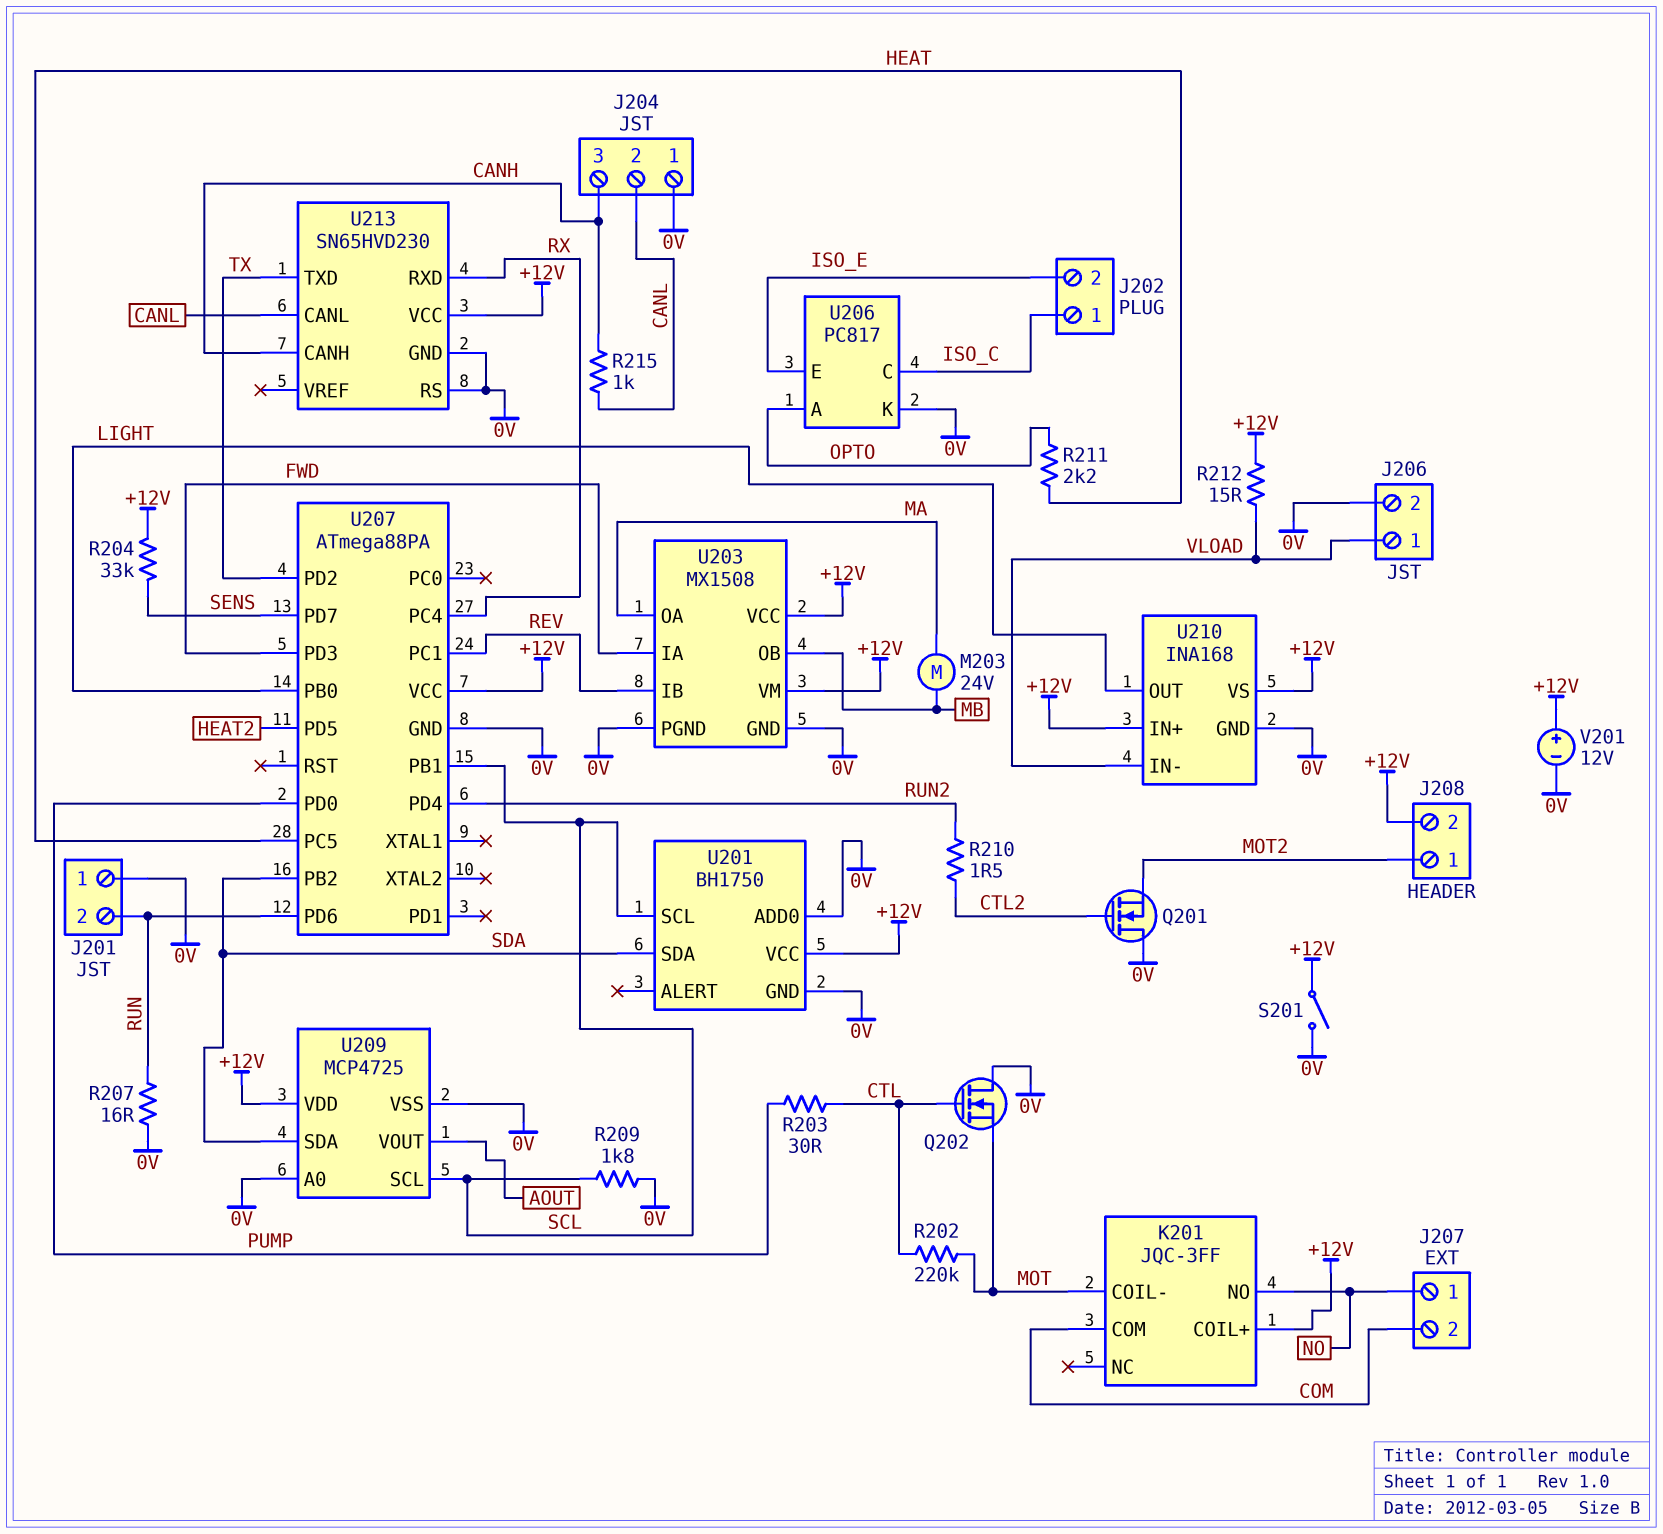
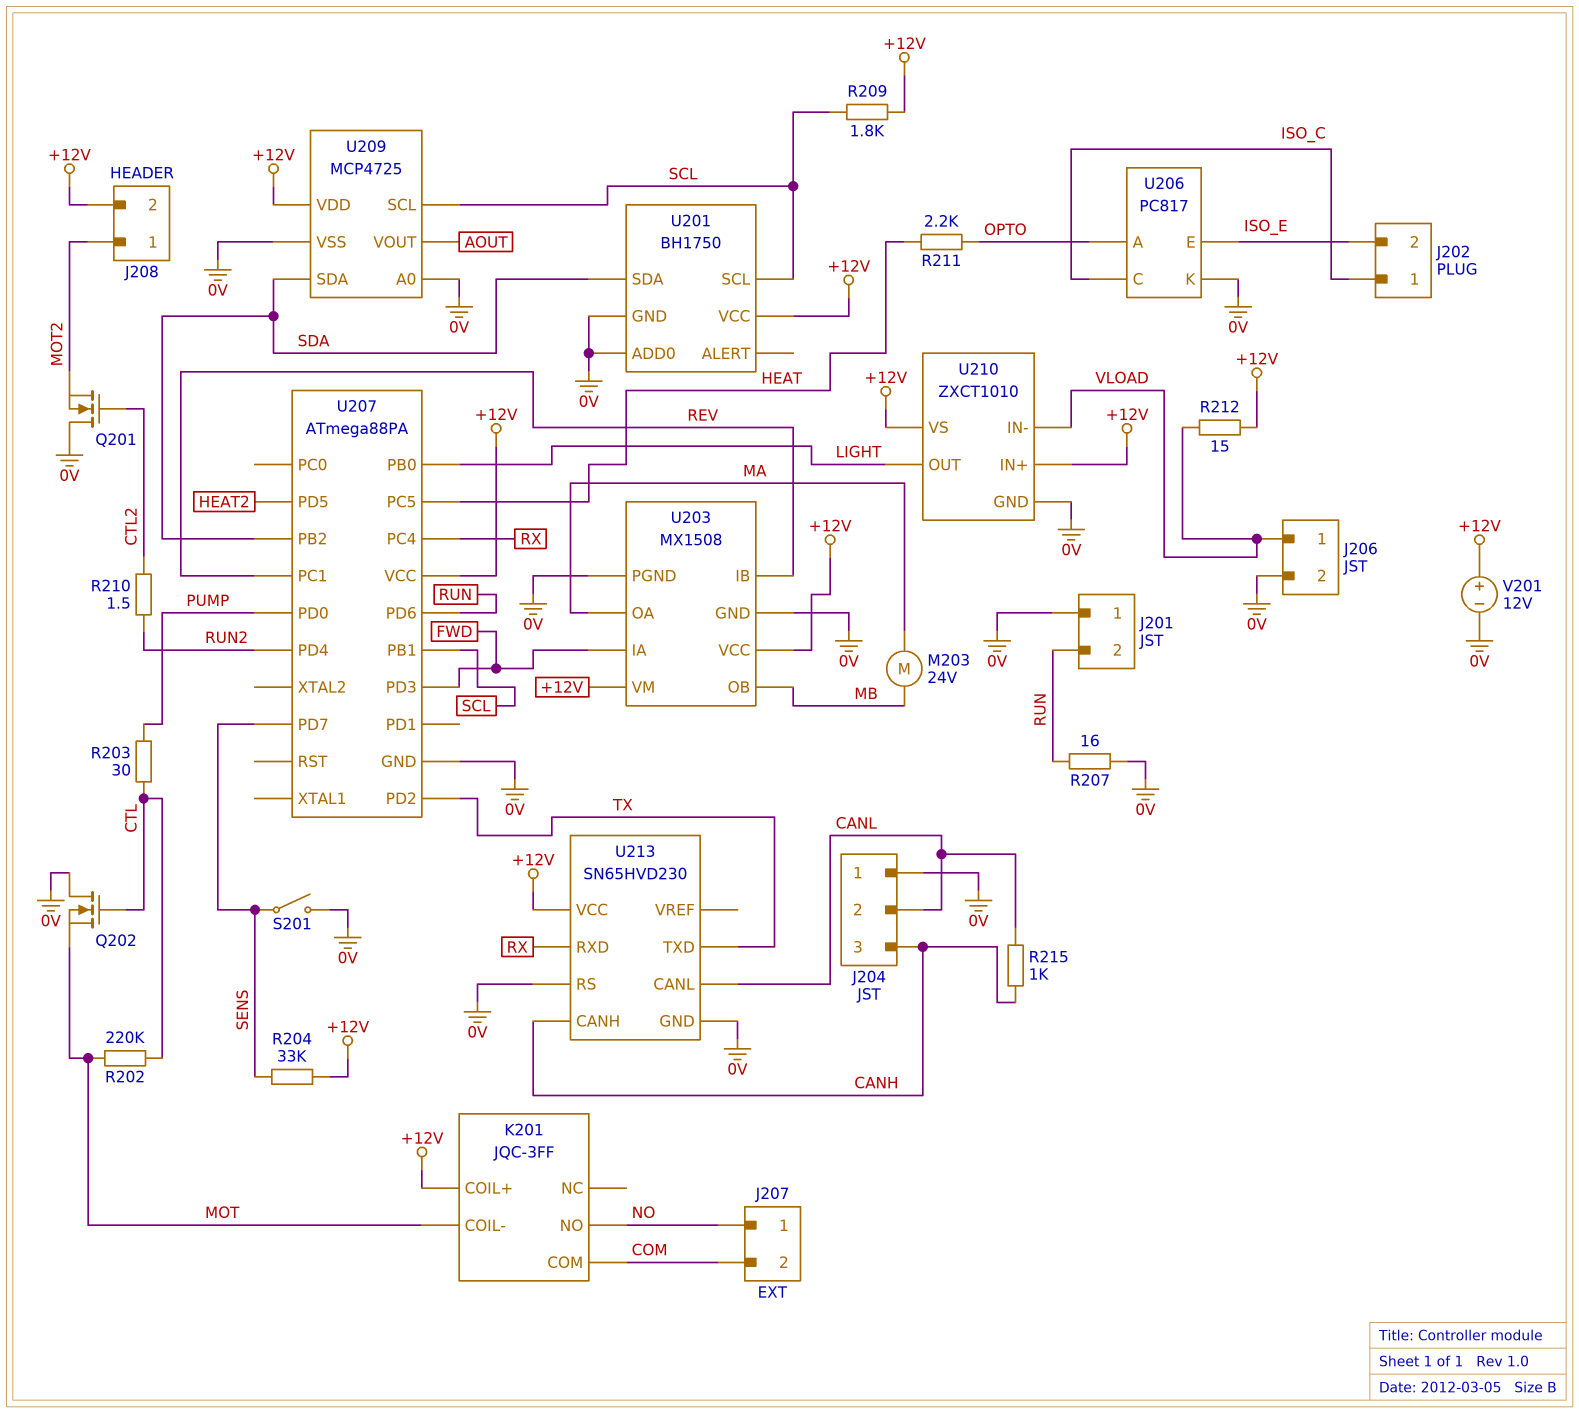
R209: 1.8k (0V, SCL) -> 1.8k (+12V, SCL)
S201: switch (+12V, 0V) -> switch (0V, SENS)
U210: INA168 -> ZXCT1010

